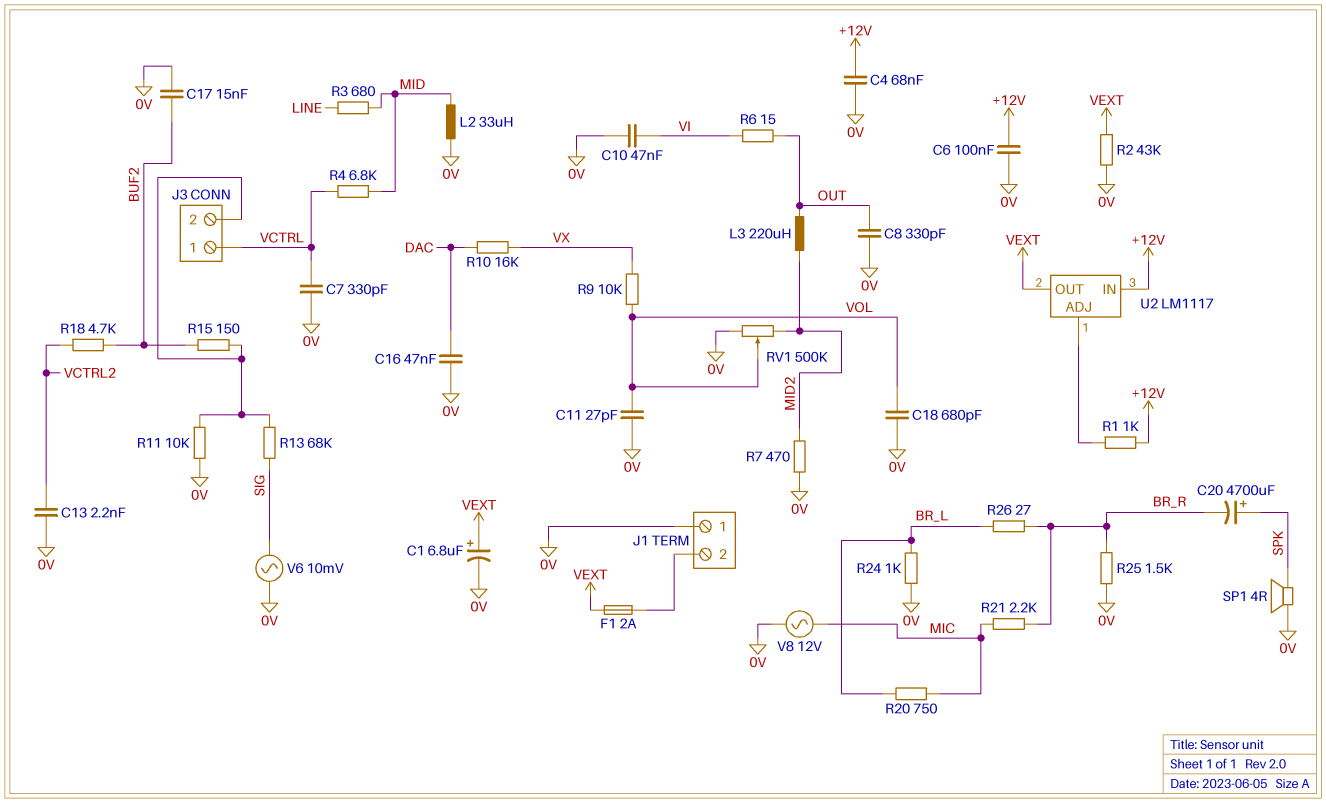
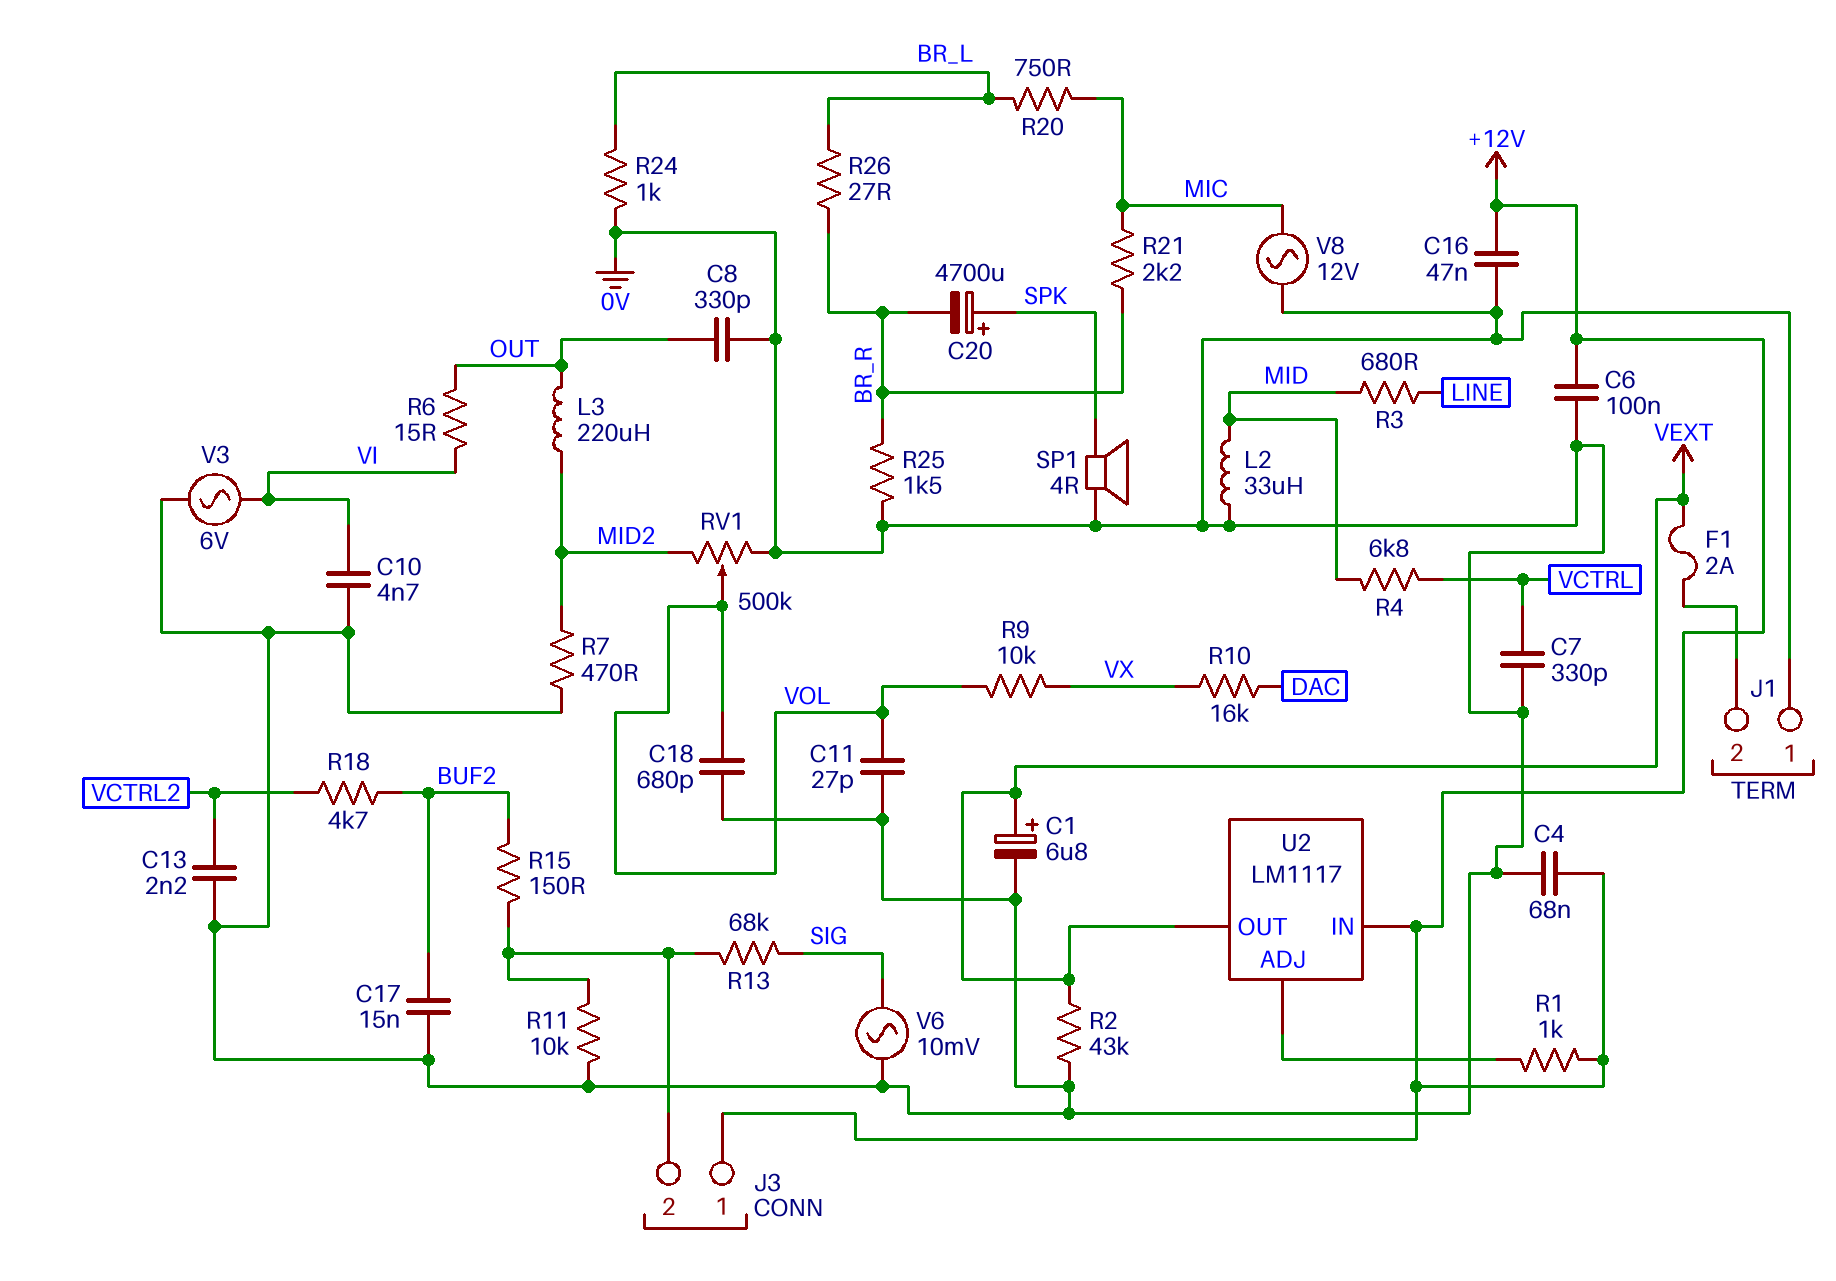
C10: 47nF (0V, VI) -> 4.7nF (0V, VI)
C16: 47nF (0V, DAC) -> 47nF (+12V, 0V)
J3 pin 1: VCTRL -> +12V
V3: none -> AC 6V (0V, VI)

